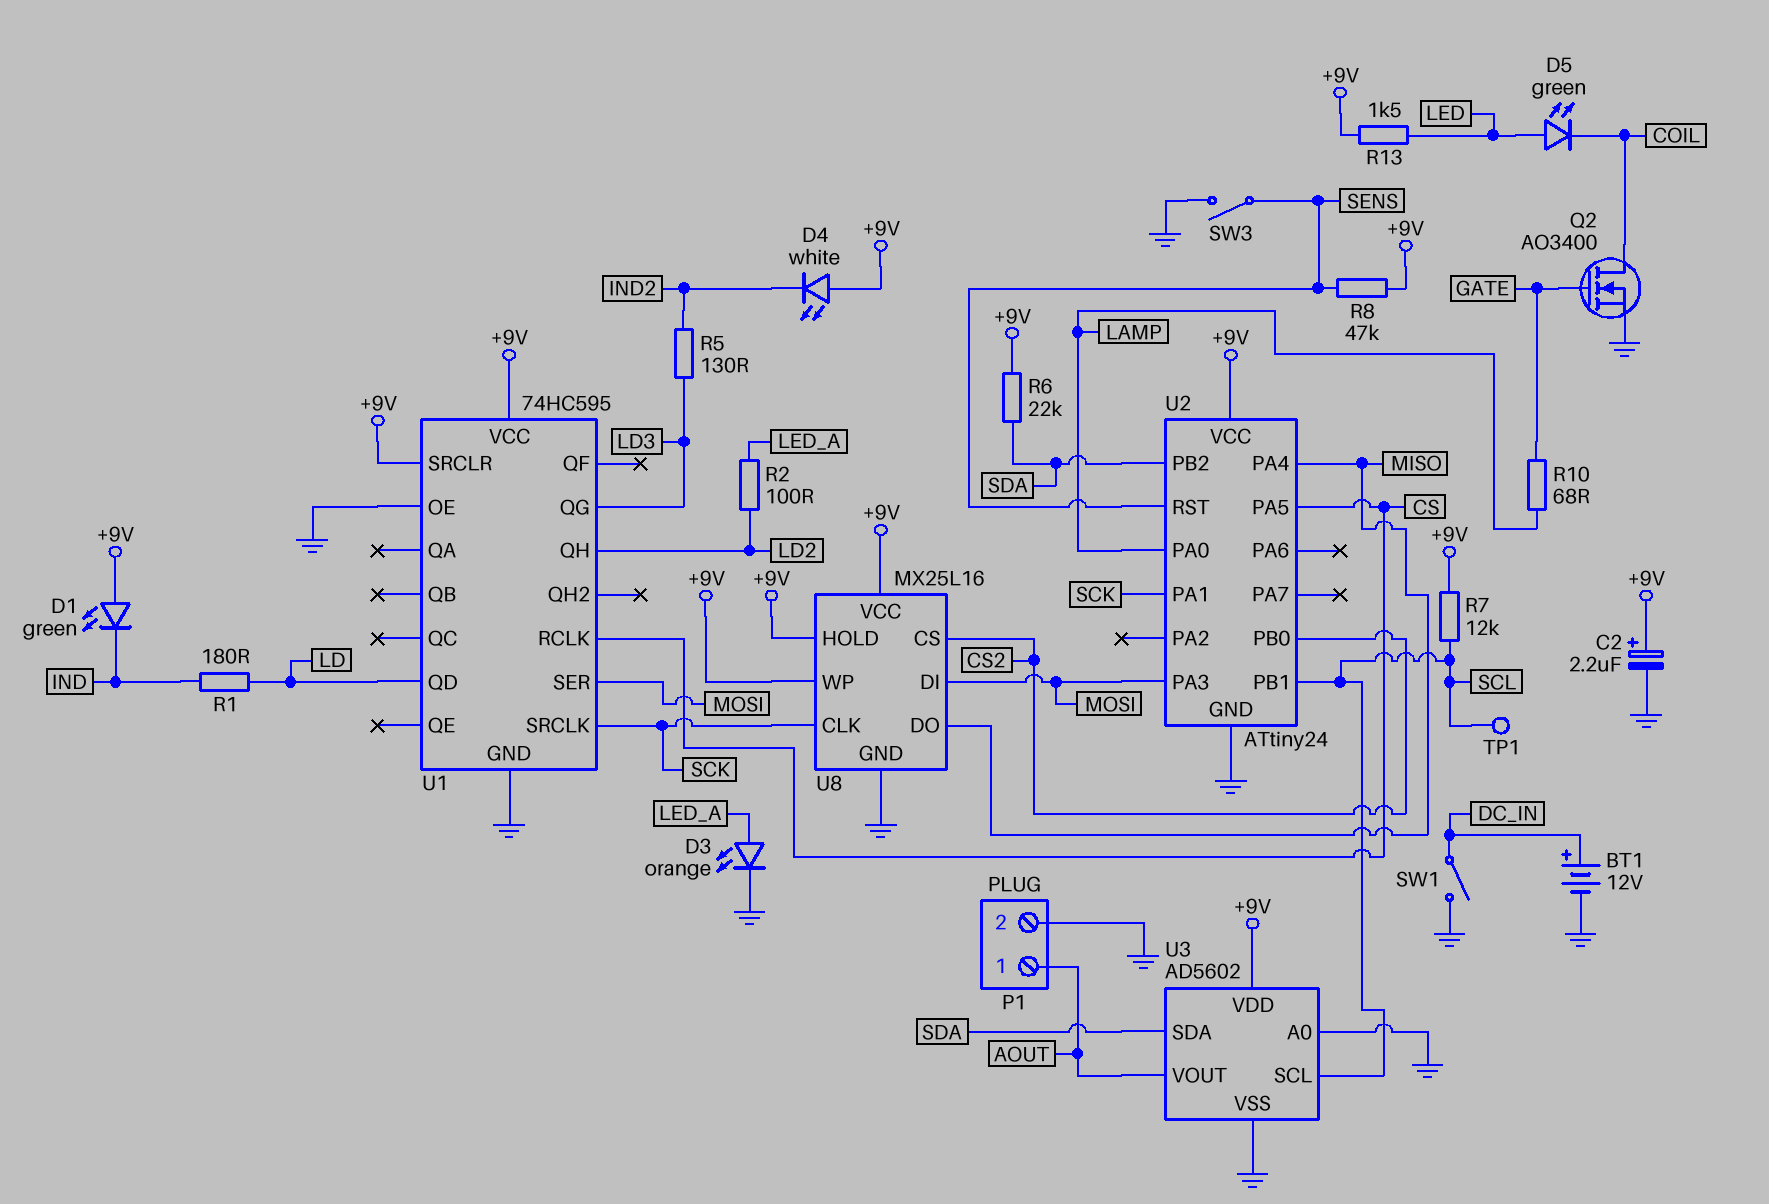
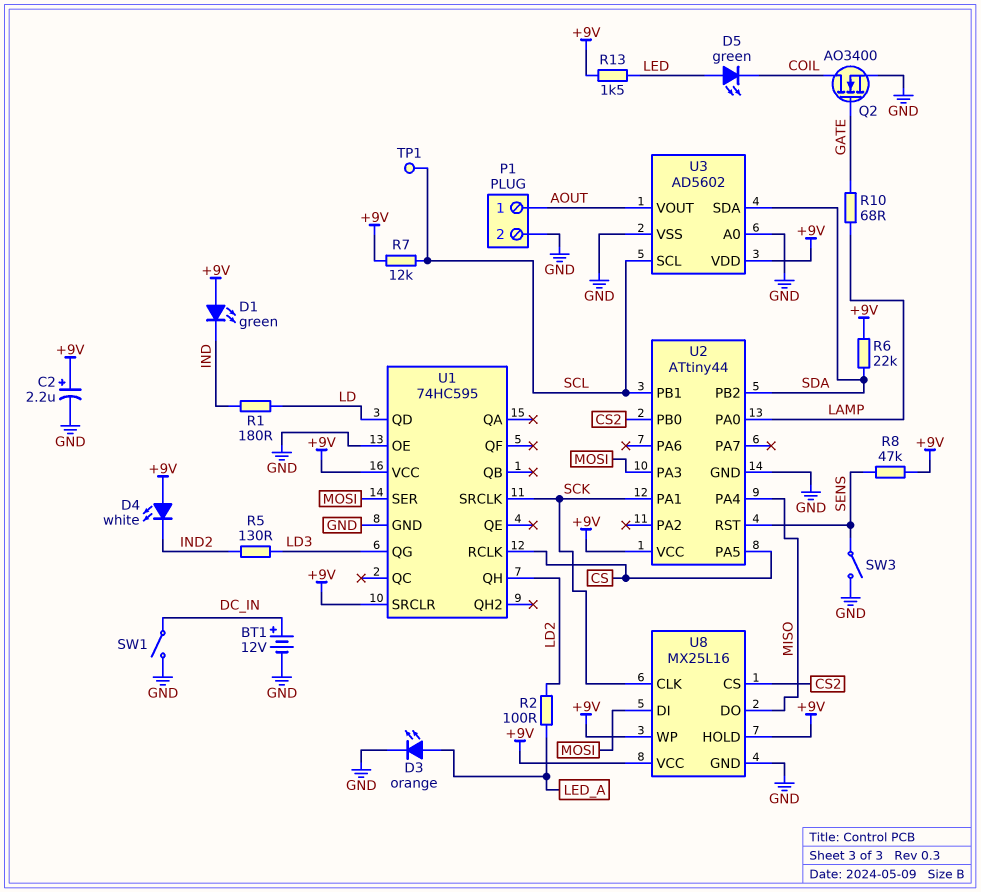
U2: ATtiny24 -> ATtiny44

